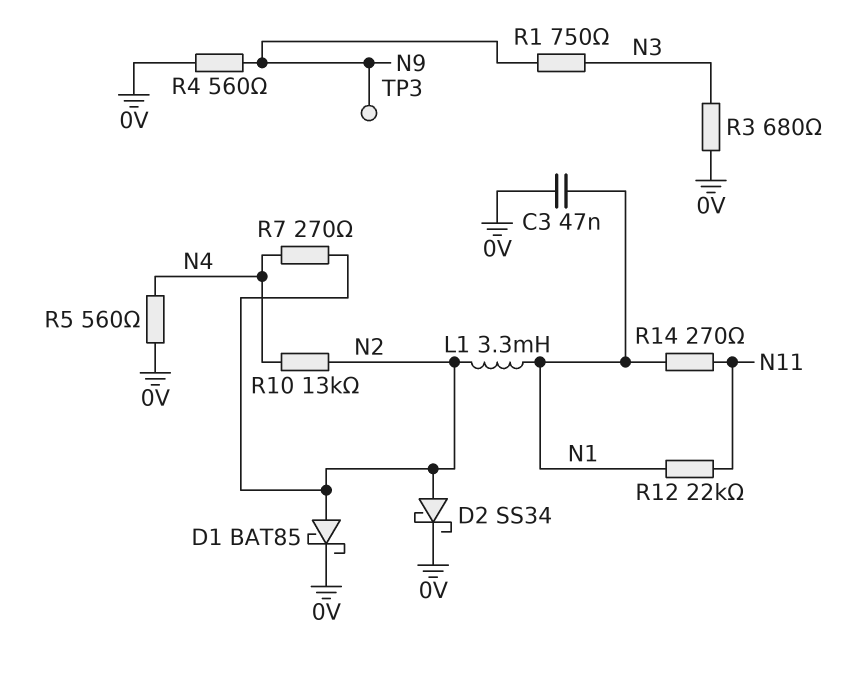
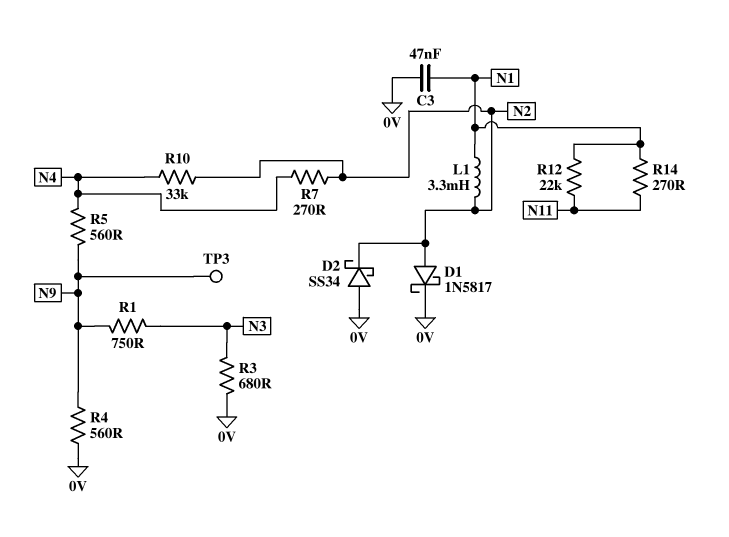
D1: schottky BAT85 (A N2, K 0V) -> schottky 1N5817 (A N2, K 0V)
D2: schottky SS34 (A N2, K 0V) -> schottky SS34 (A 0V, K N2)
R5: 560 (0V, N4) -> 560 (N4, N9)
R10: 13k (N2, N4) -> 33k (N2, N4)

